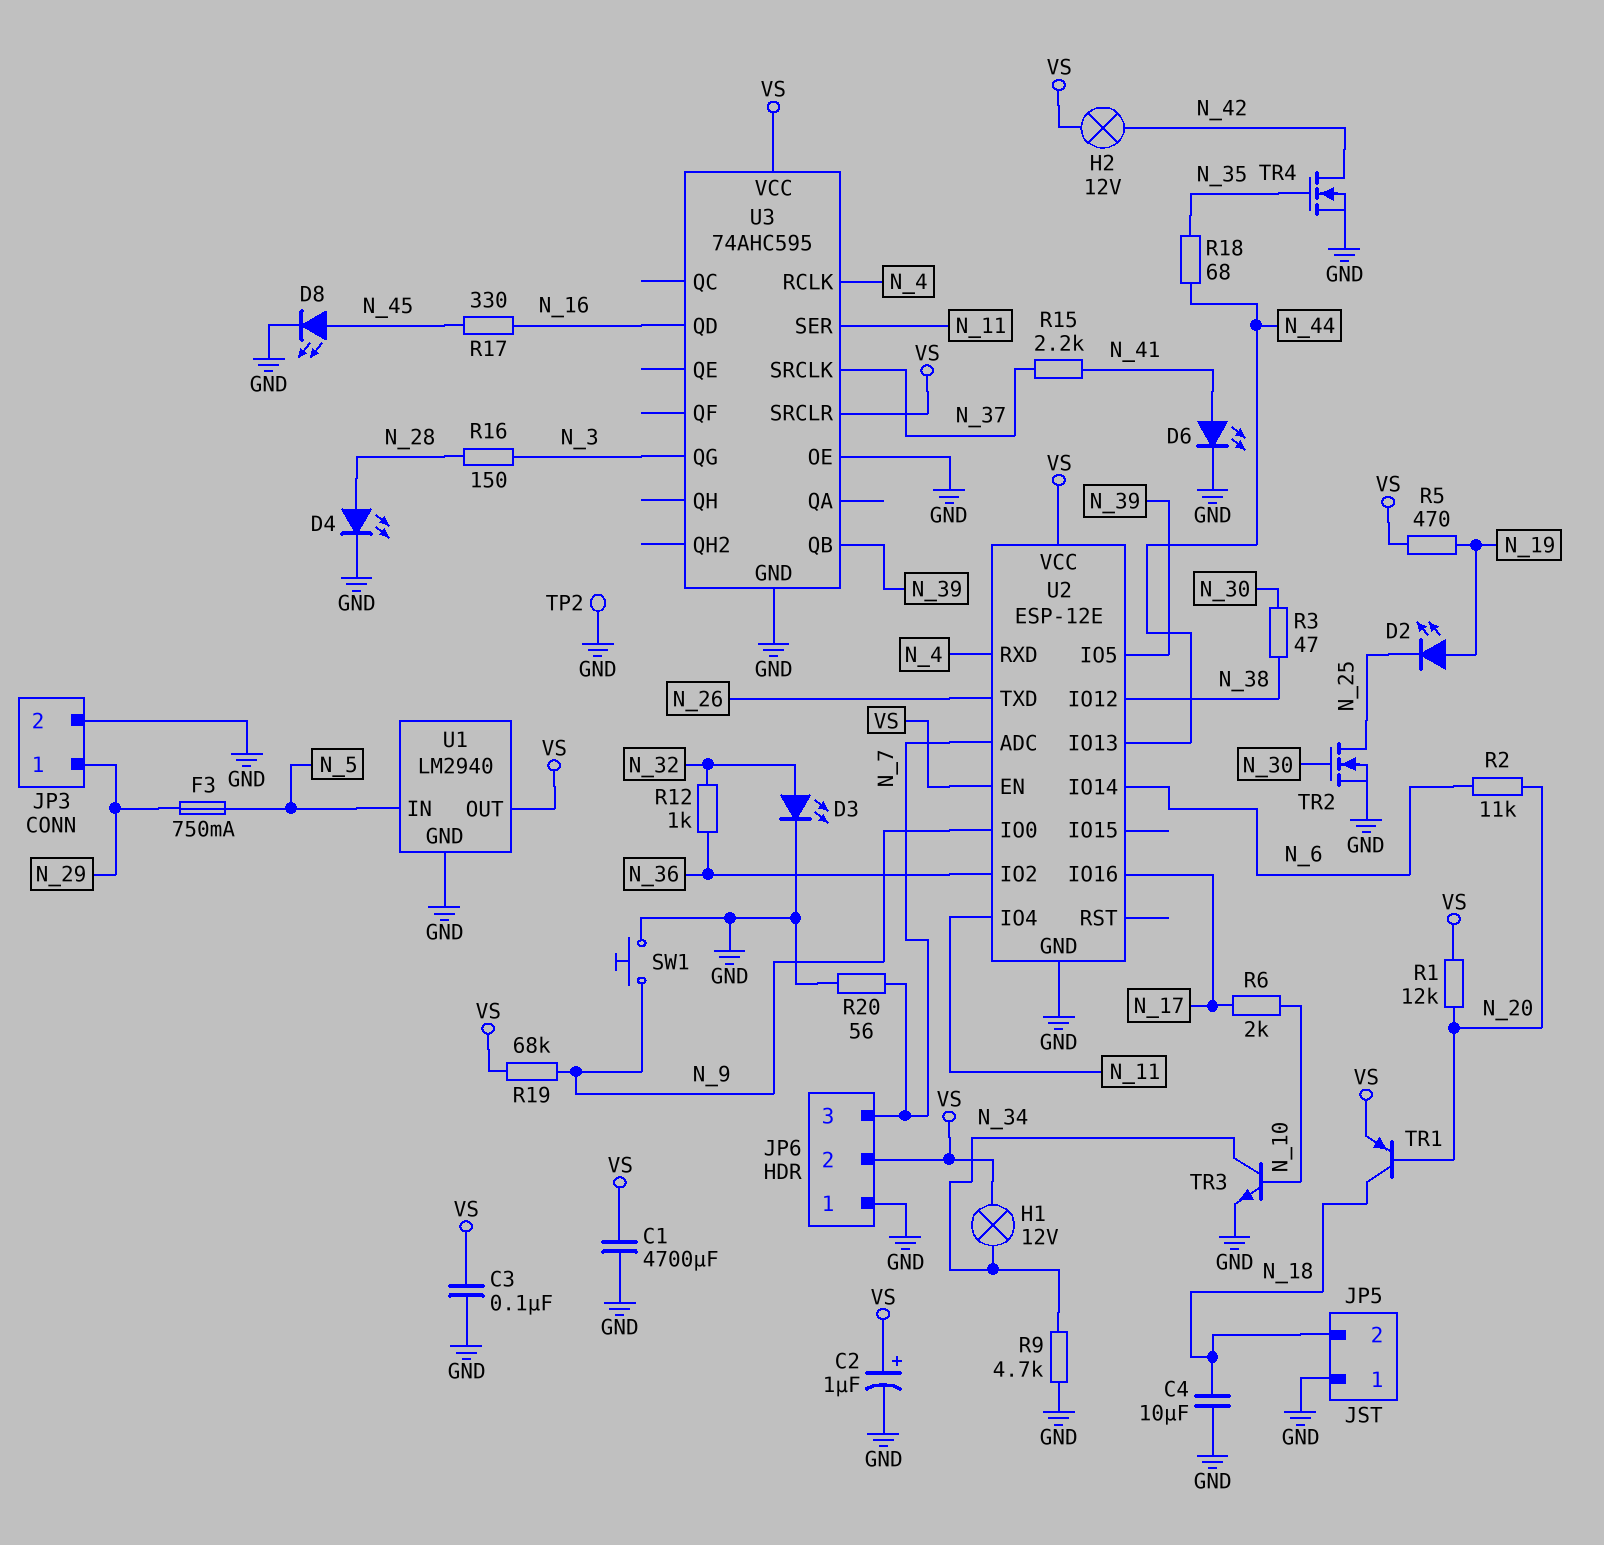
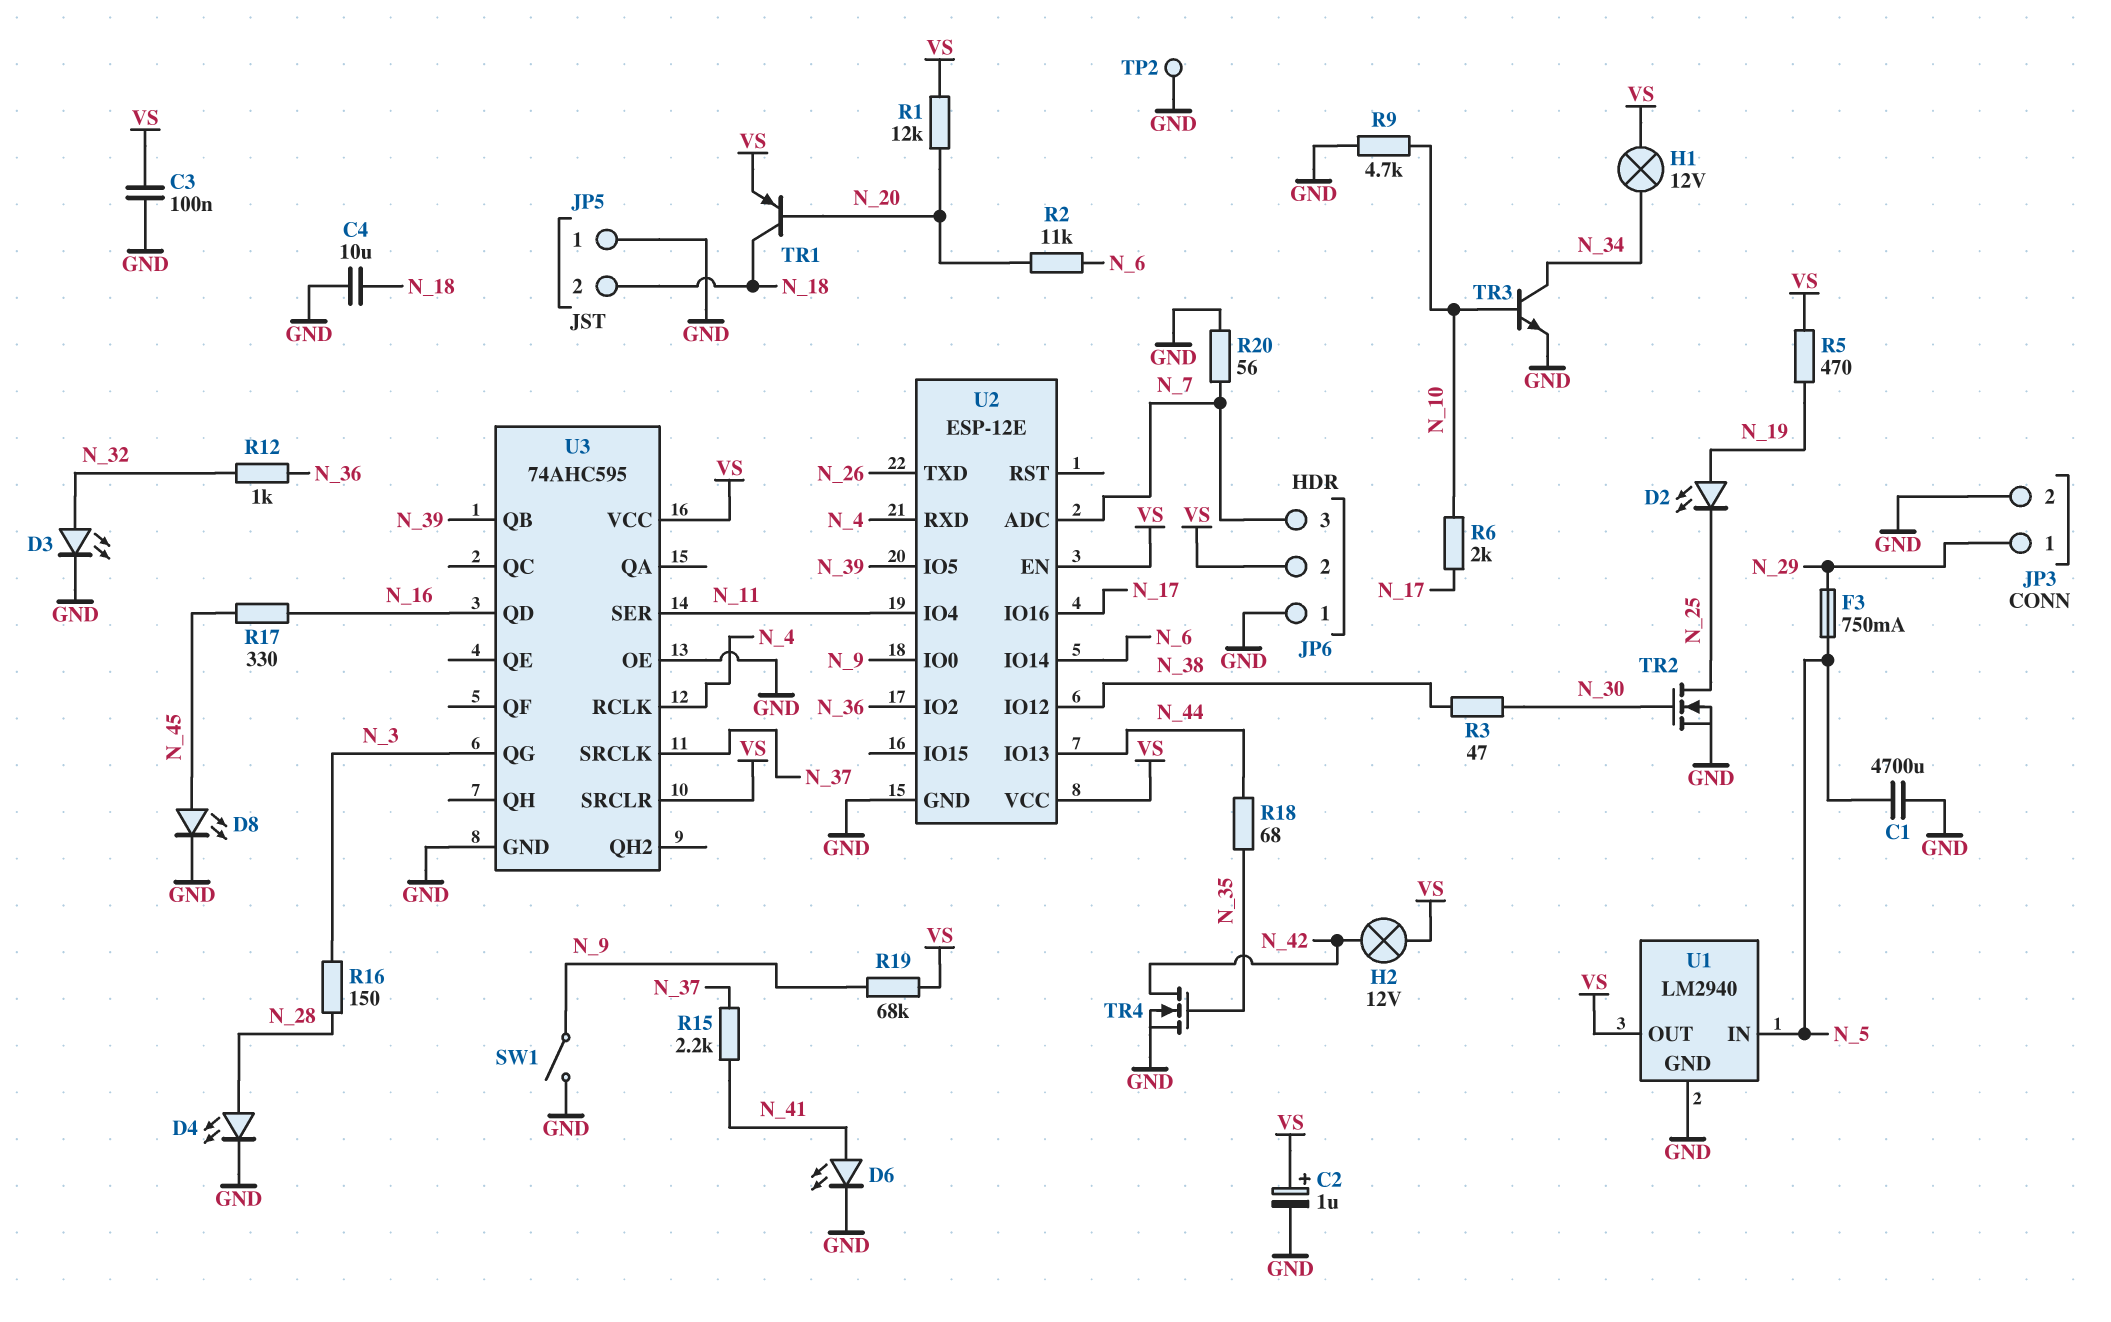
C1: 4700uF (GND, VS) -> 4700uF (GND, N_5)
R9: 4.7k (GND, N_34) -> 4.7k (GND, N_10)
SW1: button (GND, N_9) -> switch (GND, N_9)

